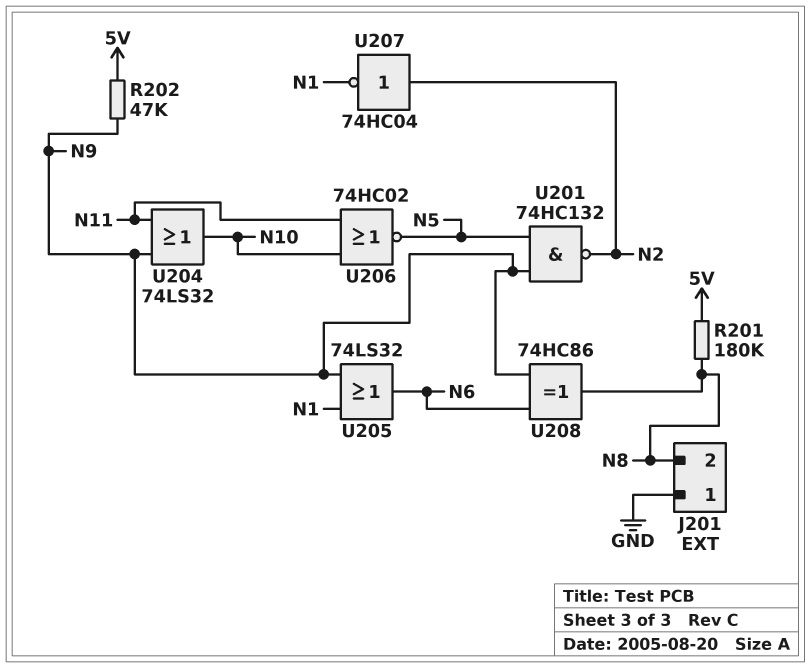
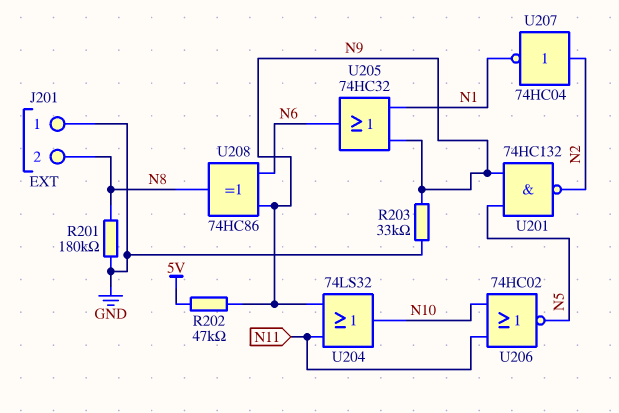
R201: 180k (5V, N8) -> 180k (GND, N8)
R203: none -> 33k (GND, N9)
U205: OR 74LS32 (in N1, in N9, out N6) -> OR 74HC32 (in N1, in N9, out N6)

